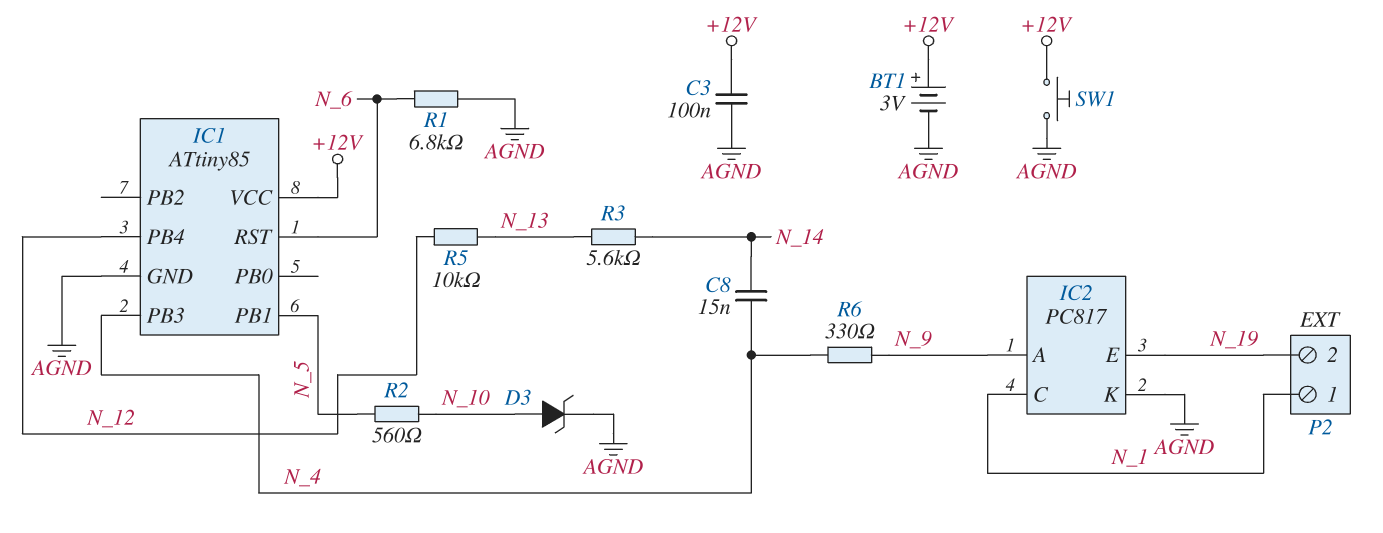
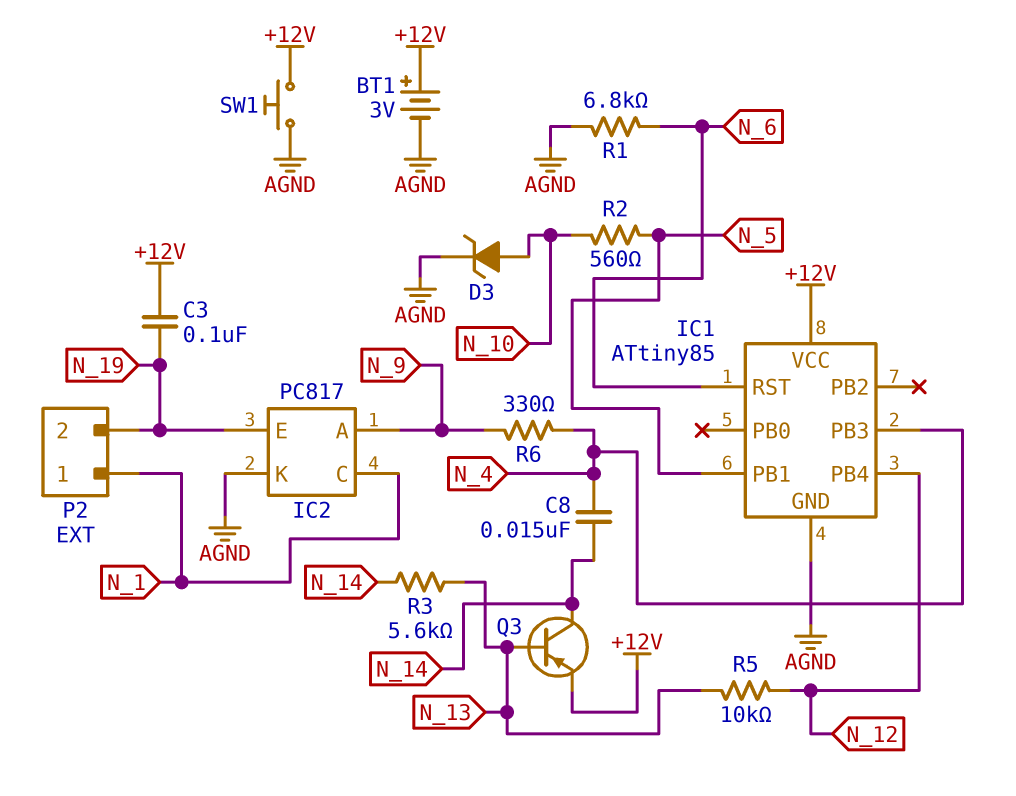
C3: 100nF (+12V, AGND) -> 100nF (+12V, N_19)
Q3: none -> PNP (B N_13, C N_14, E +12V)

